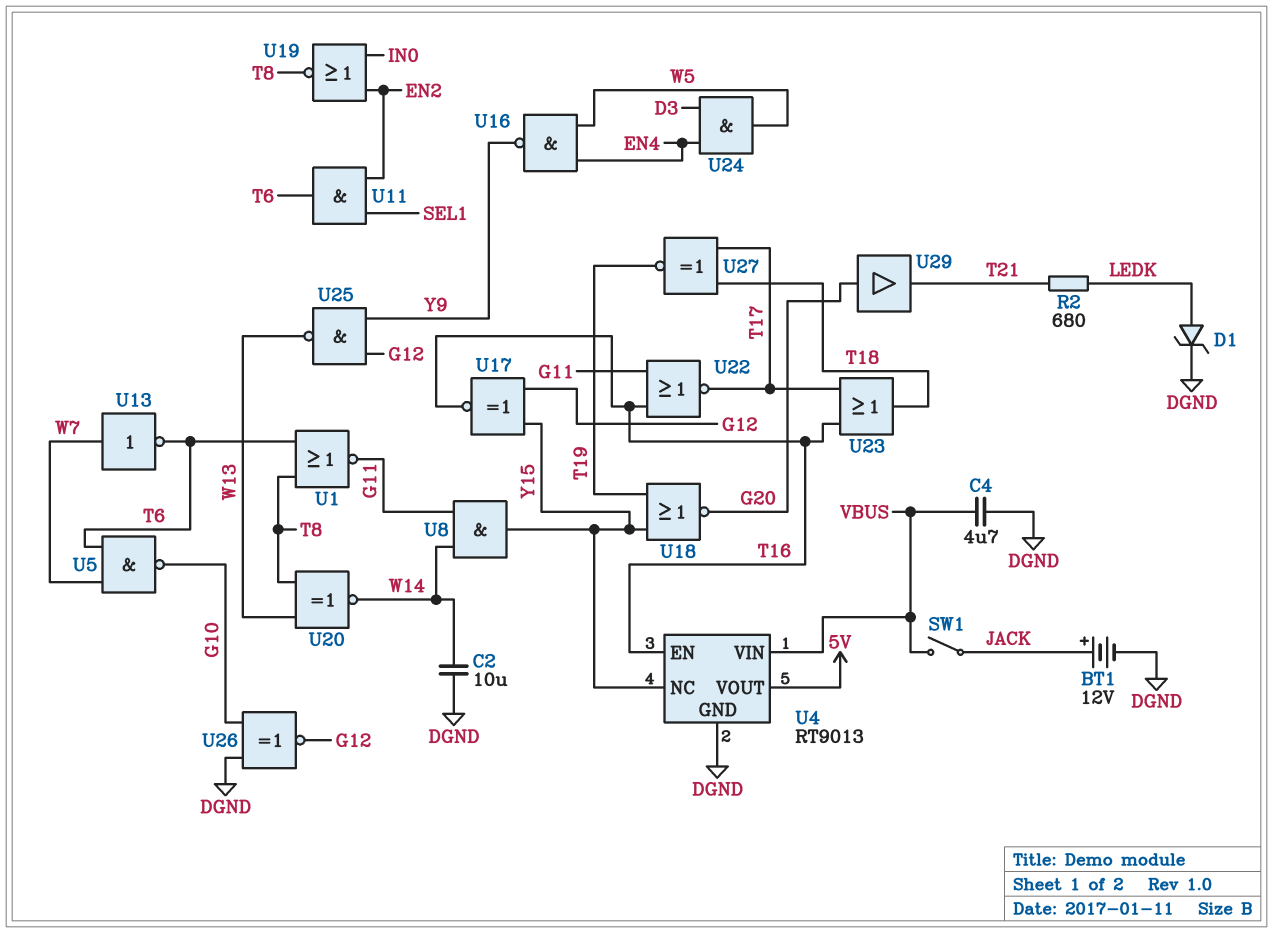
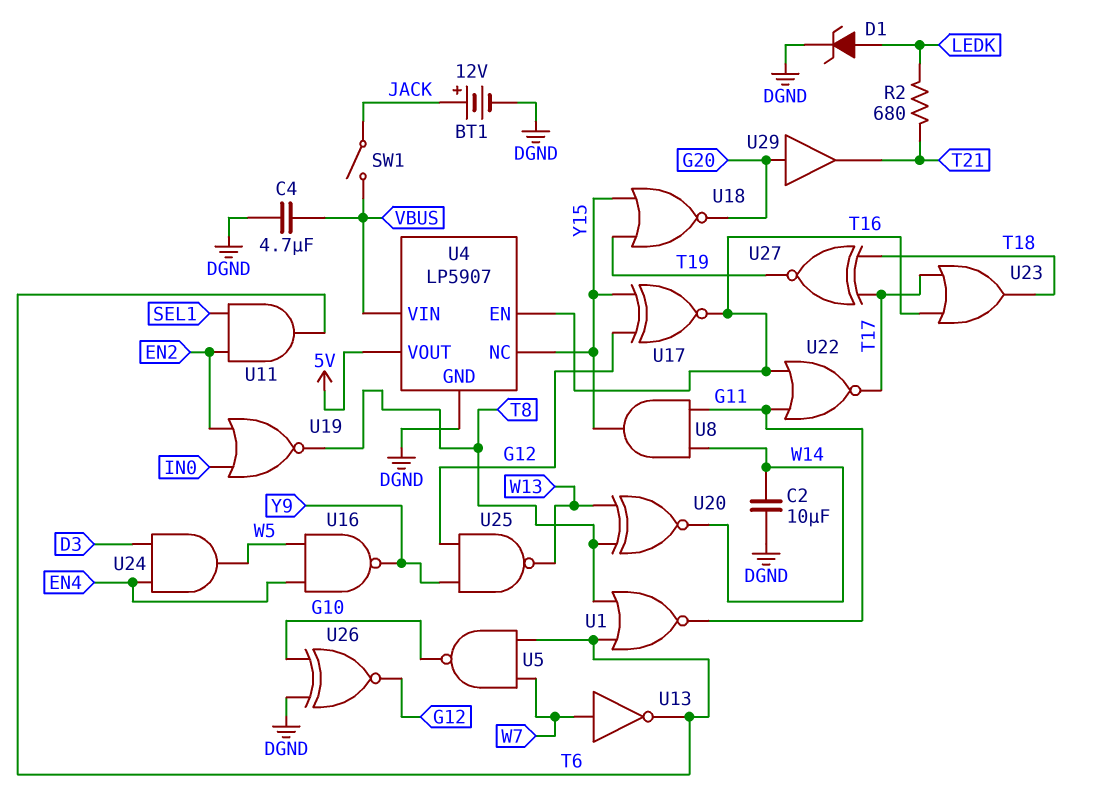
U4: RT9013 -> LP5907

